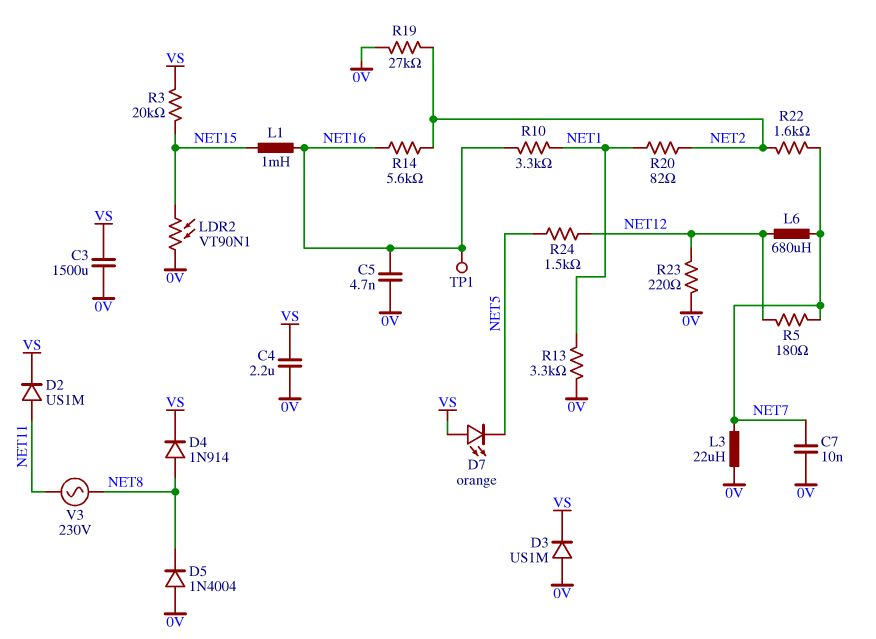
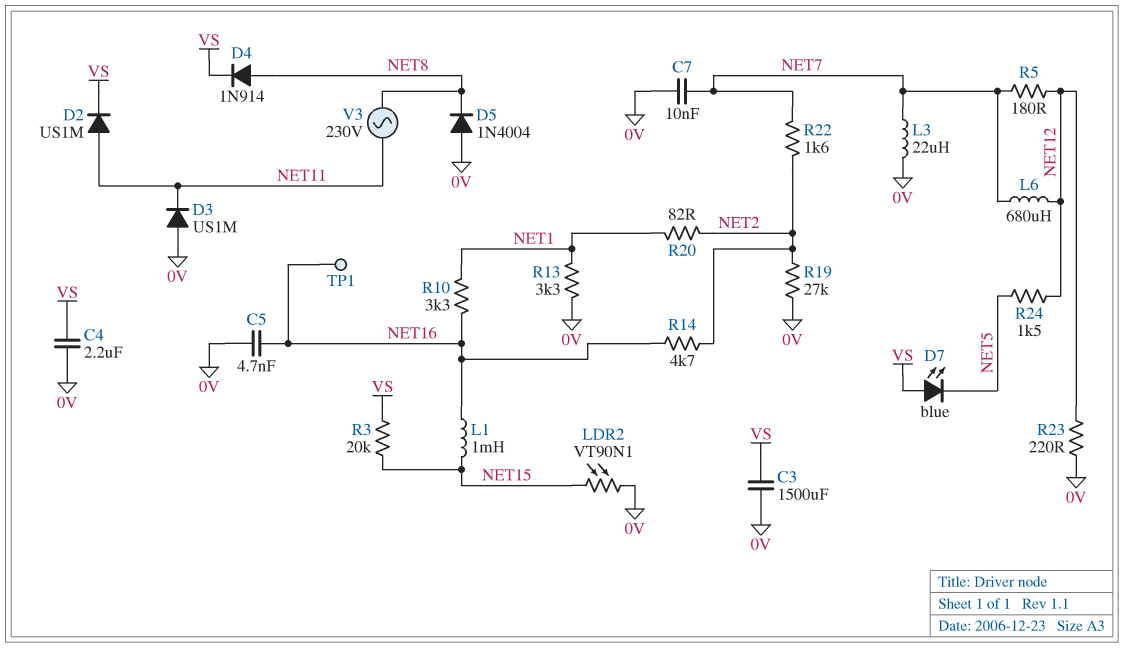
D3: diode US1M (A 0V, K VS) -> diode US1M (A 0V, K NET11)
D7: LED orange (A VS, K NET5) -> LED blue (A VS, K NET5)
R14: 5.6k (NET2, NET16) -> 4.7k (NET2, NET16)

